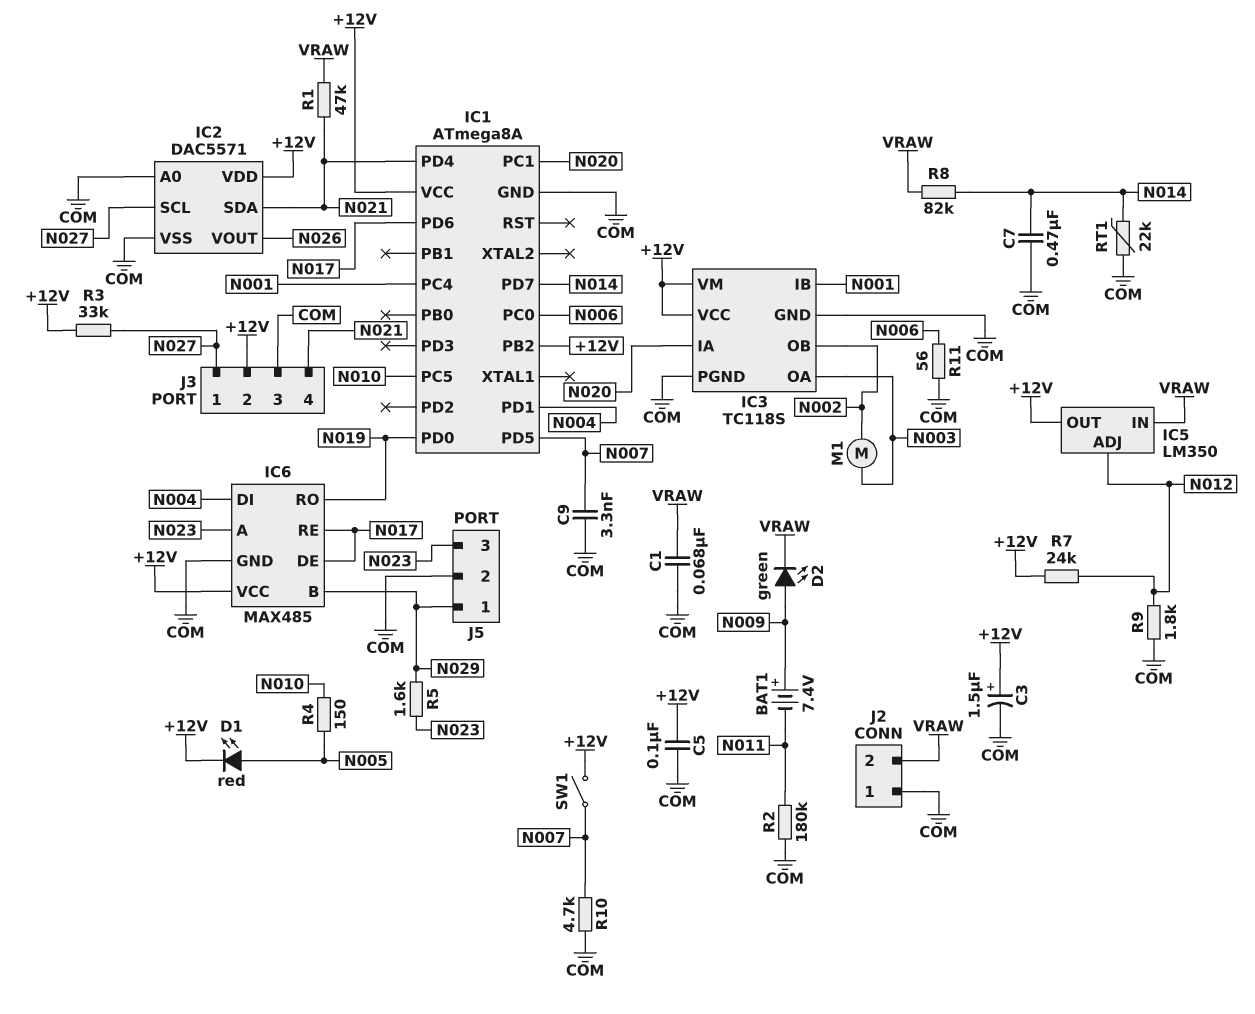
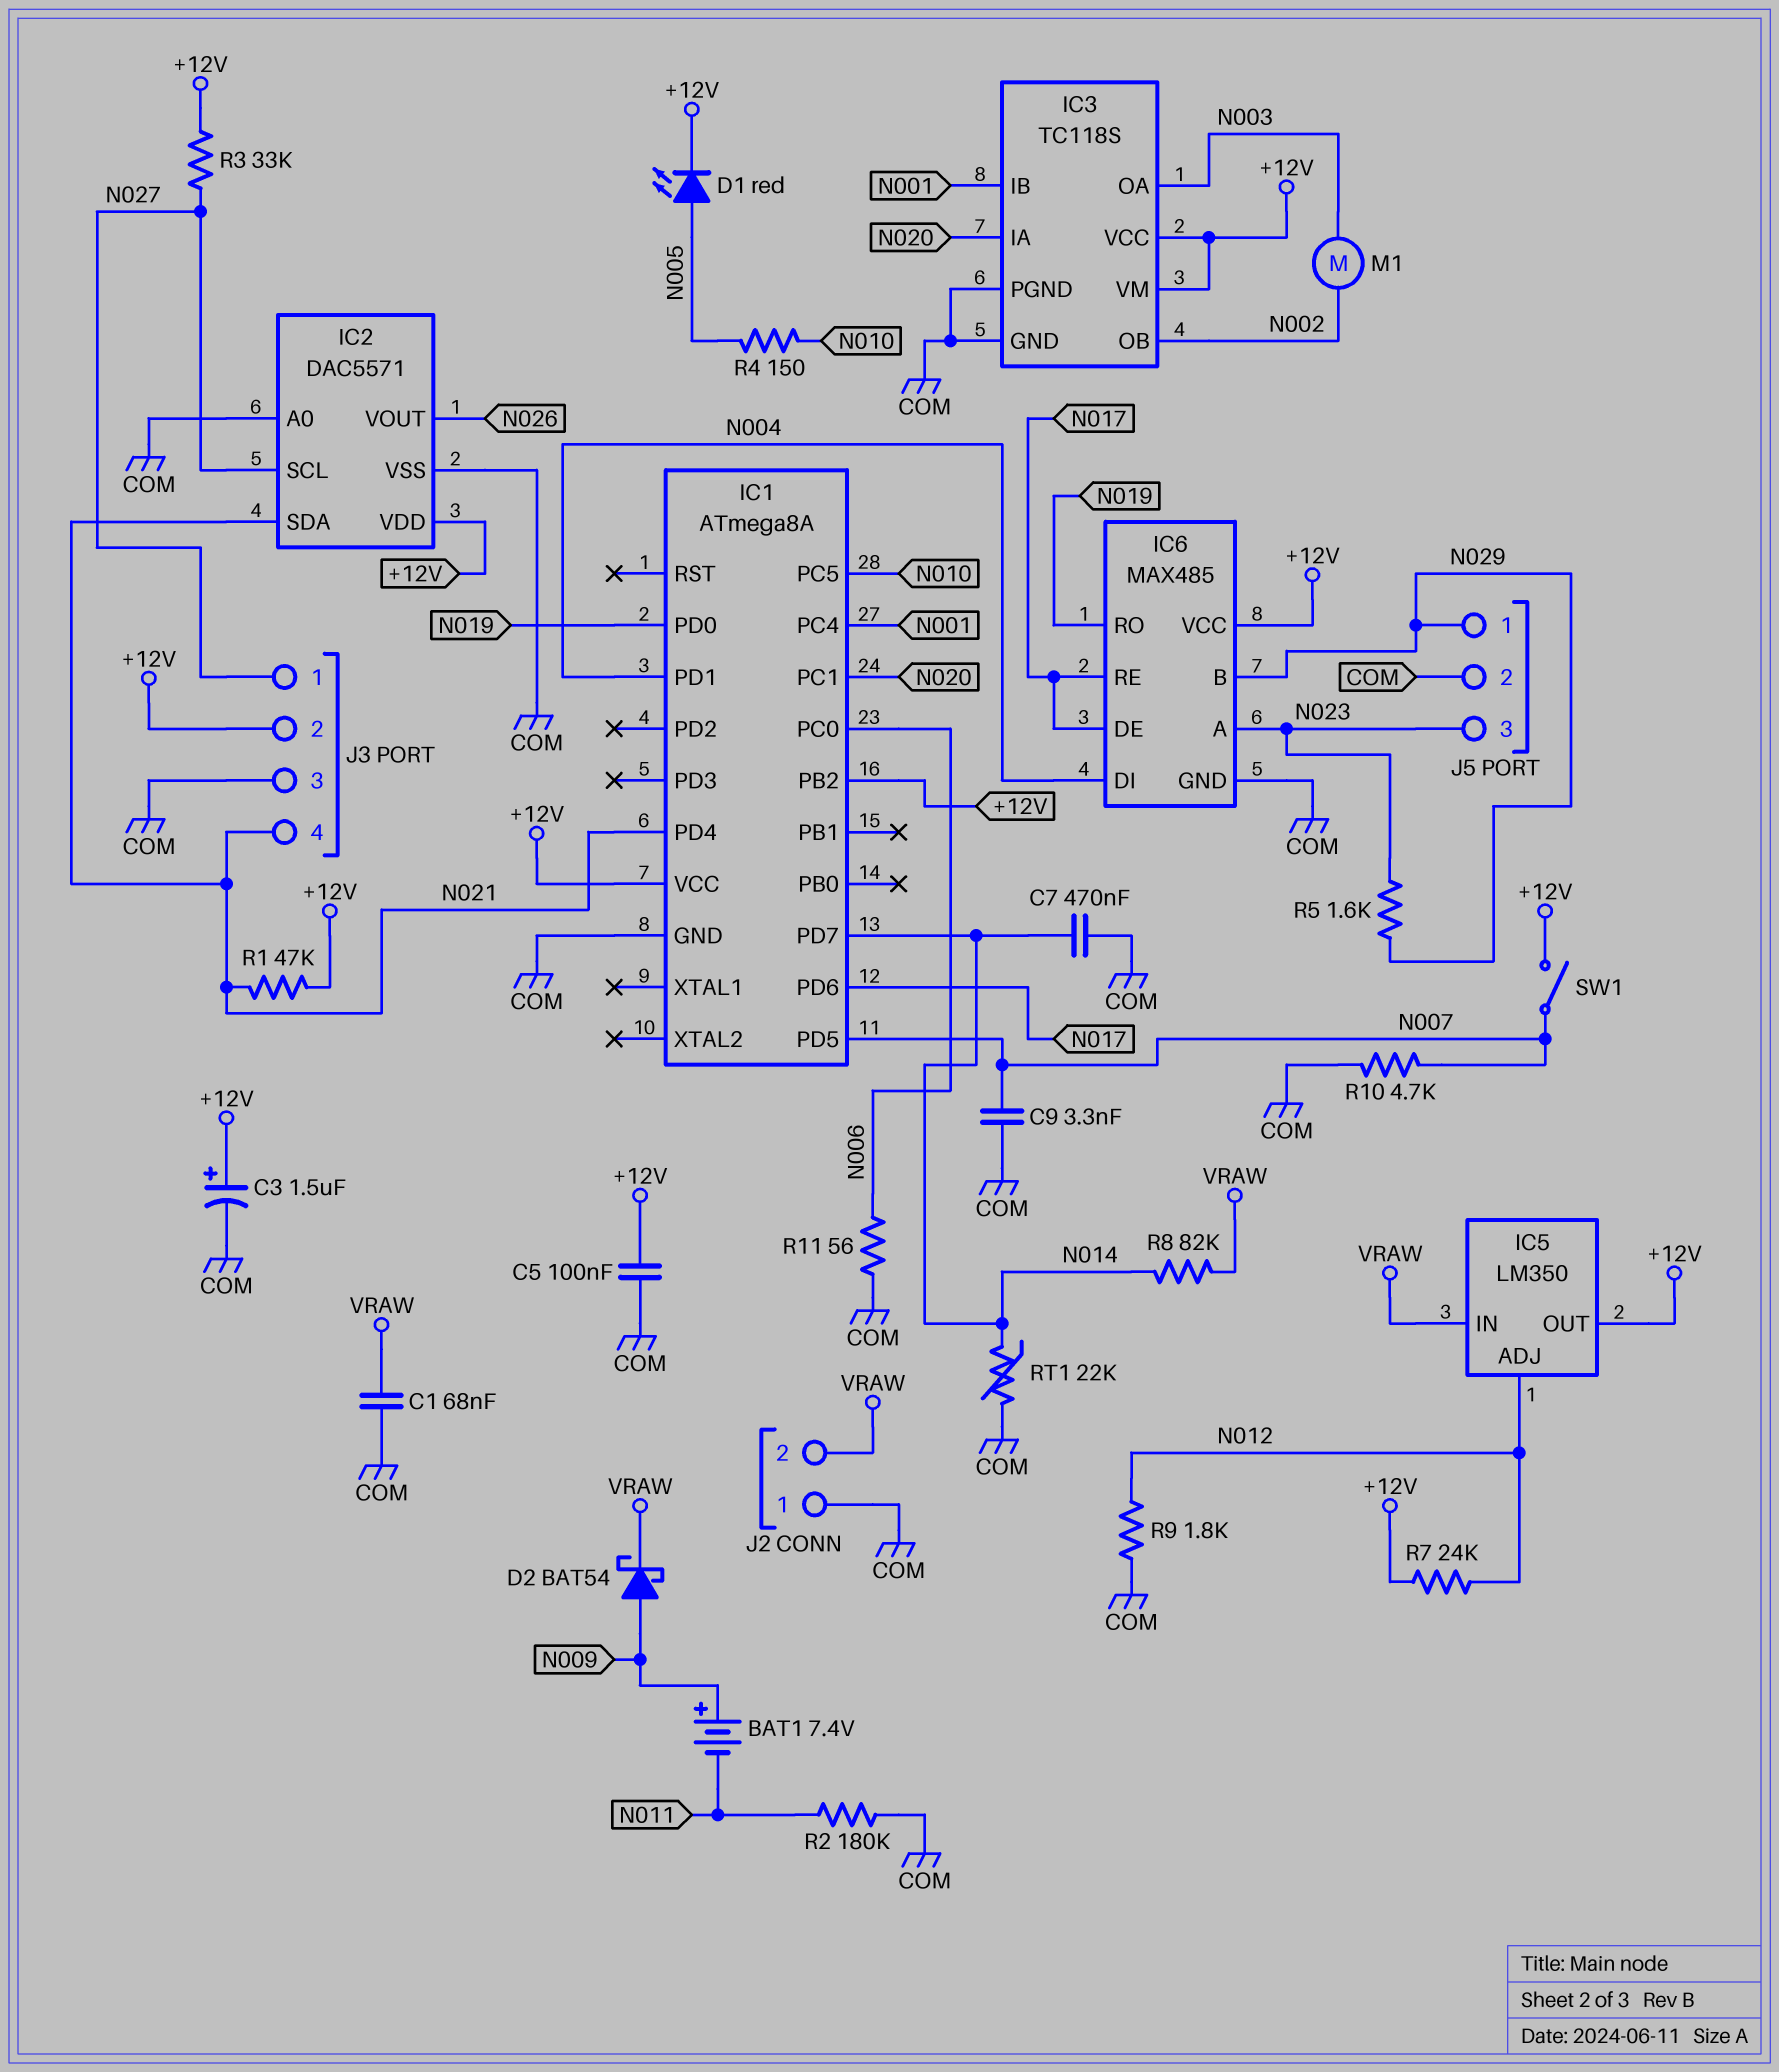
D2: LED green (A N009, K VRAW) -> schottky BAT54 (A N009, K VRAW)
R1: 47k (N021, VRAW) -> 47k (+12V, N021)

